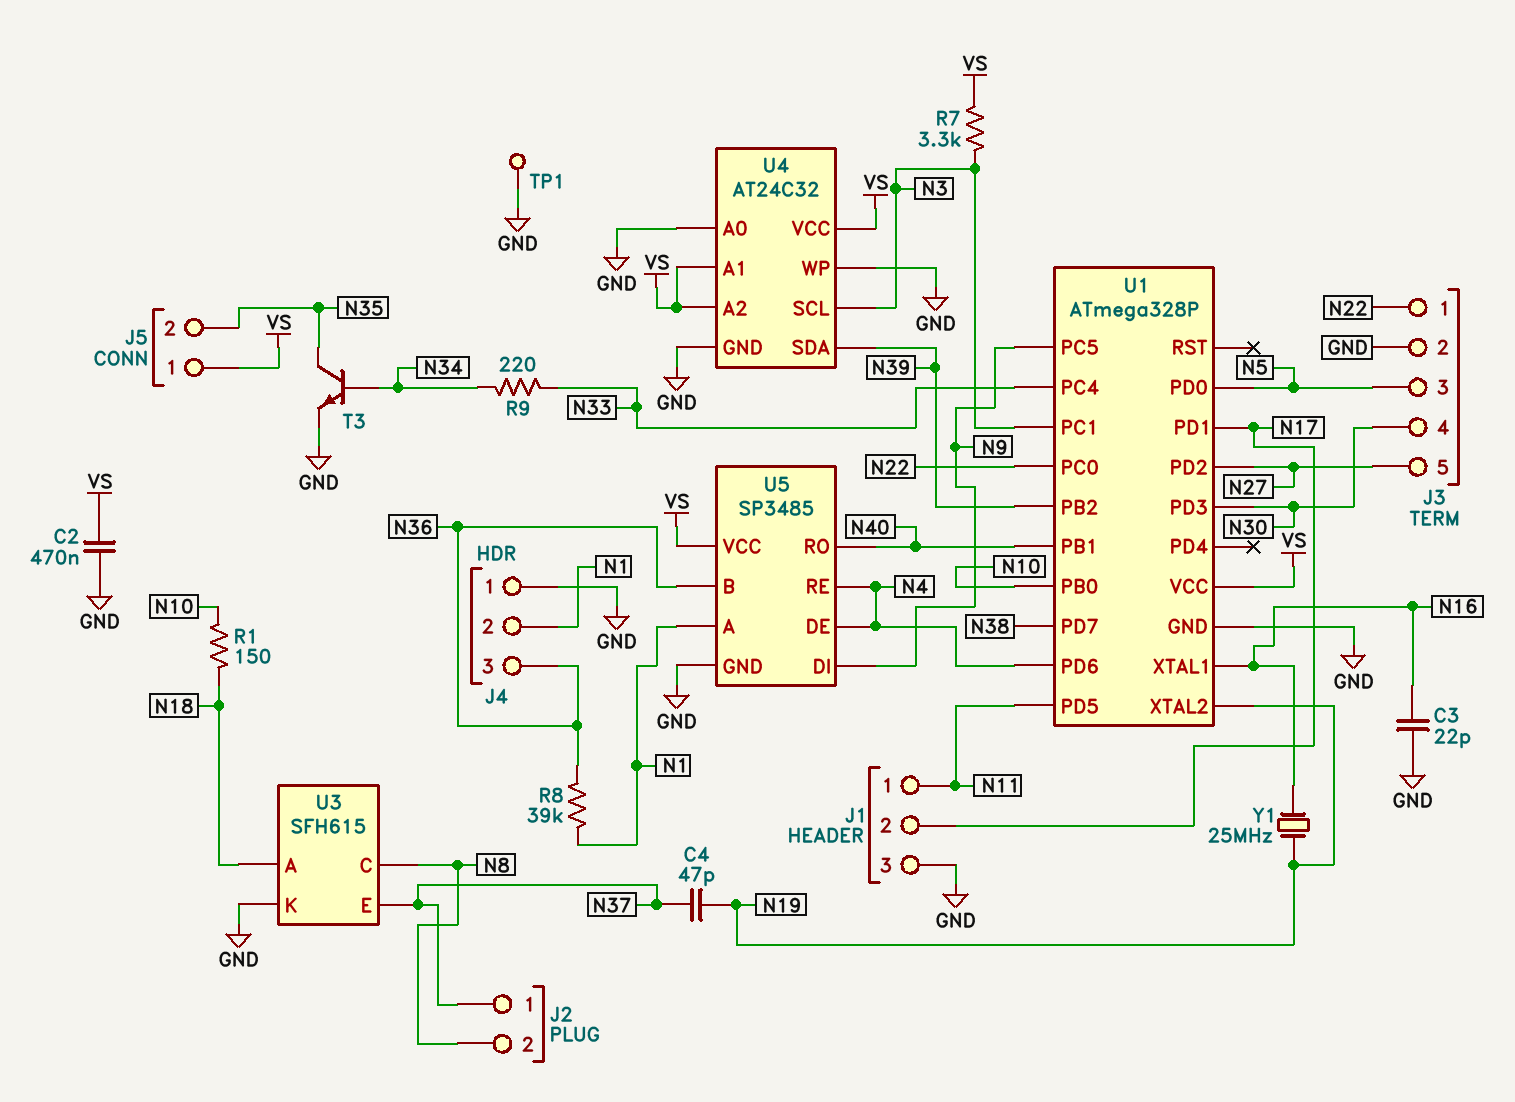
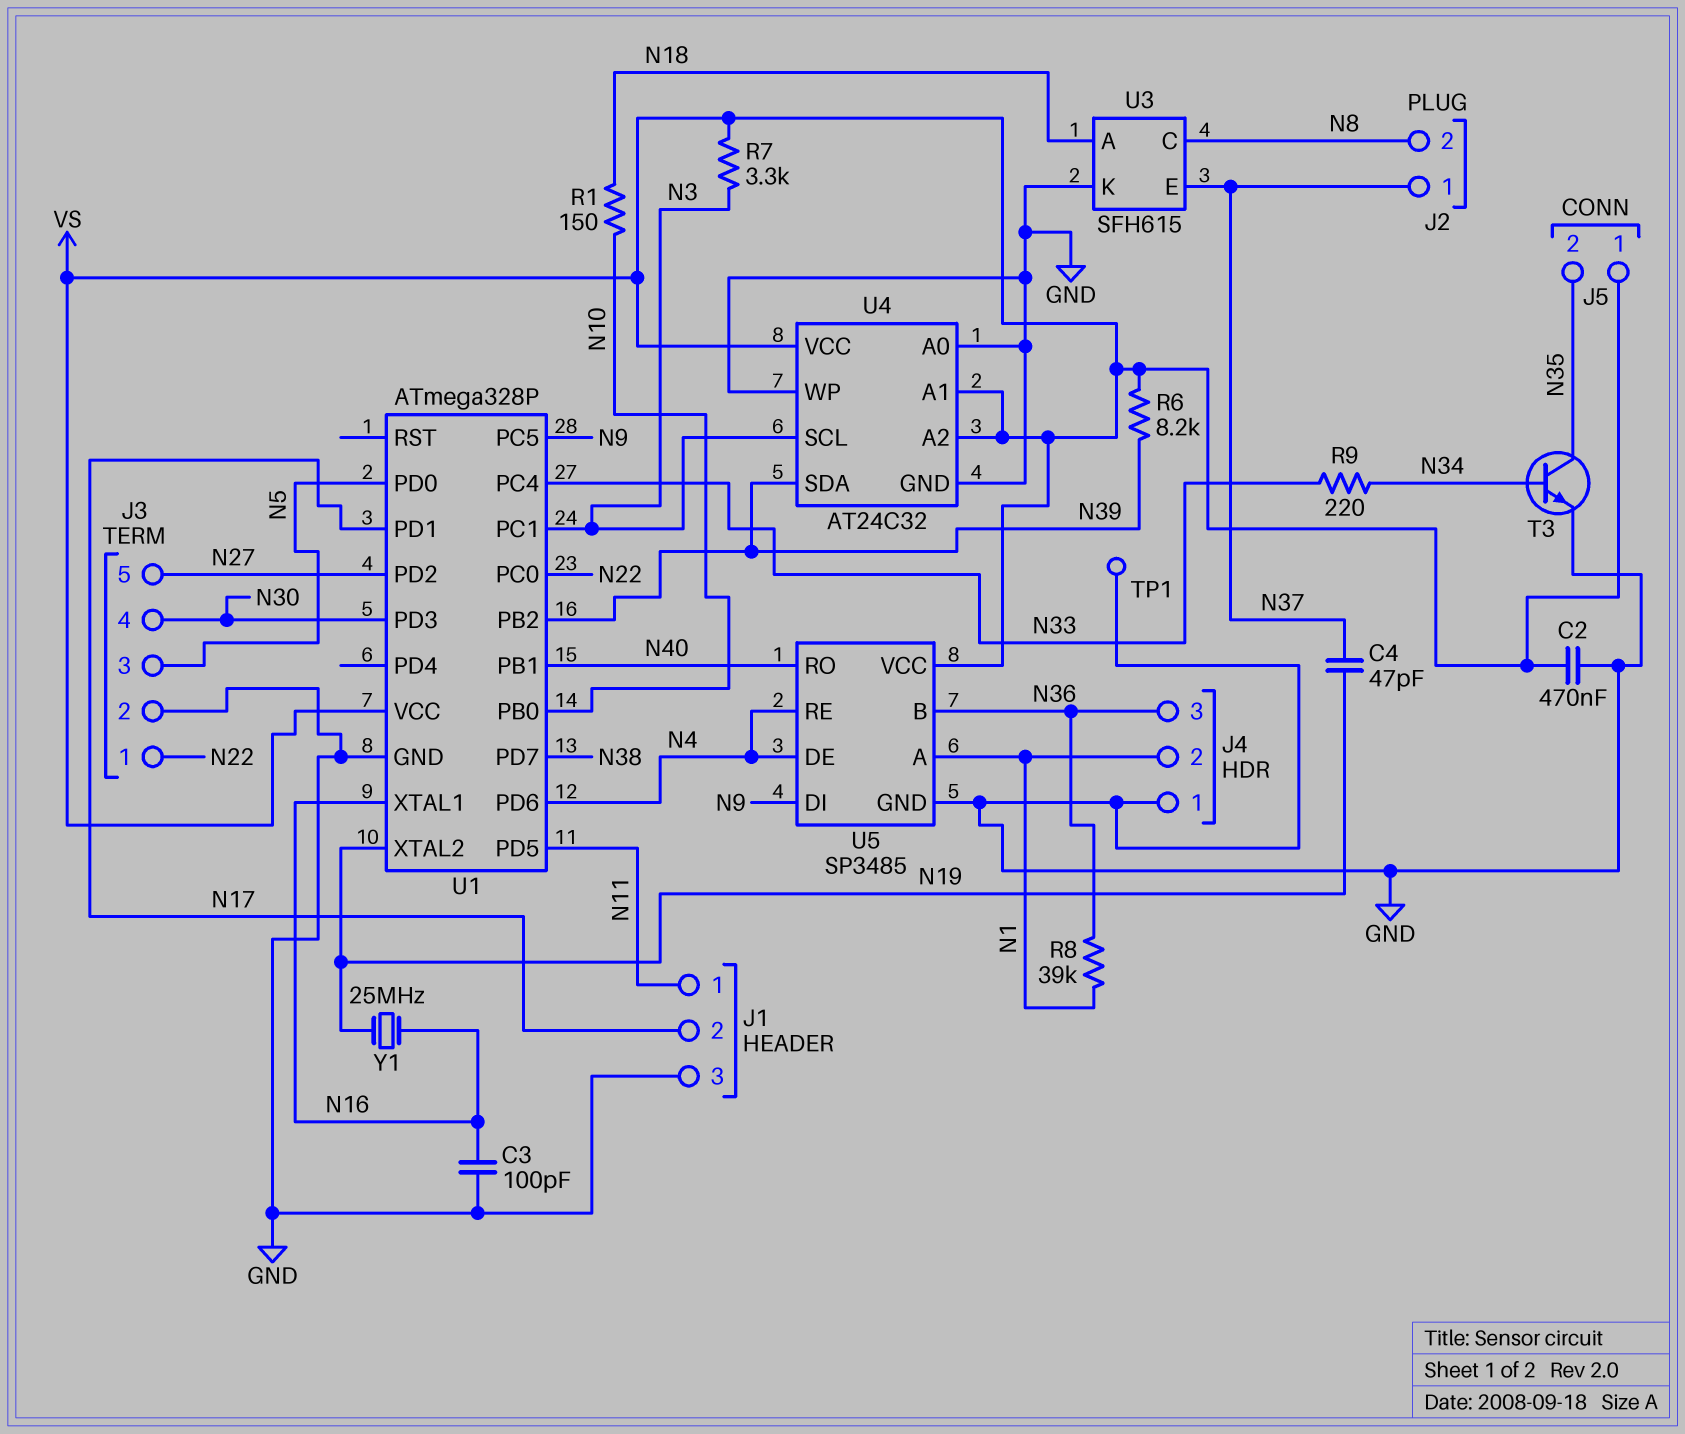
C3: 22pF (GND, N16) -> 100pF (GND, N16)
R6: none -> 8.2k (N39, VS)

